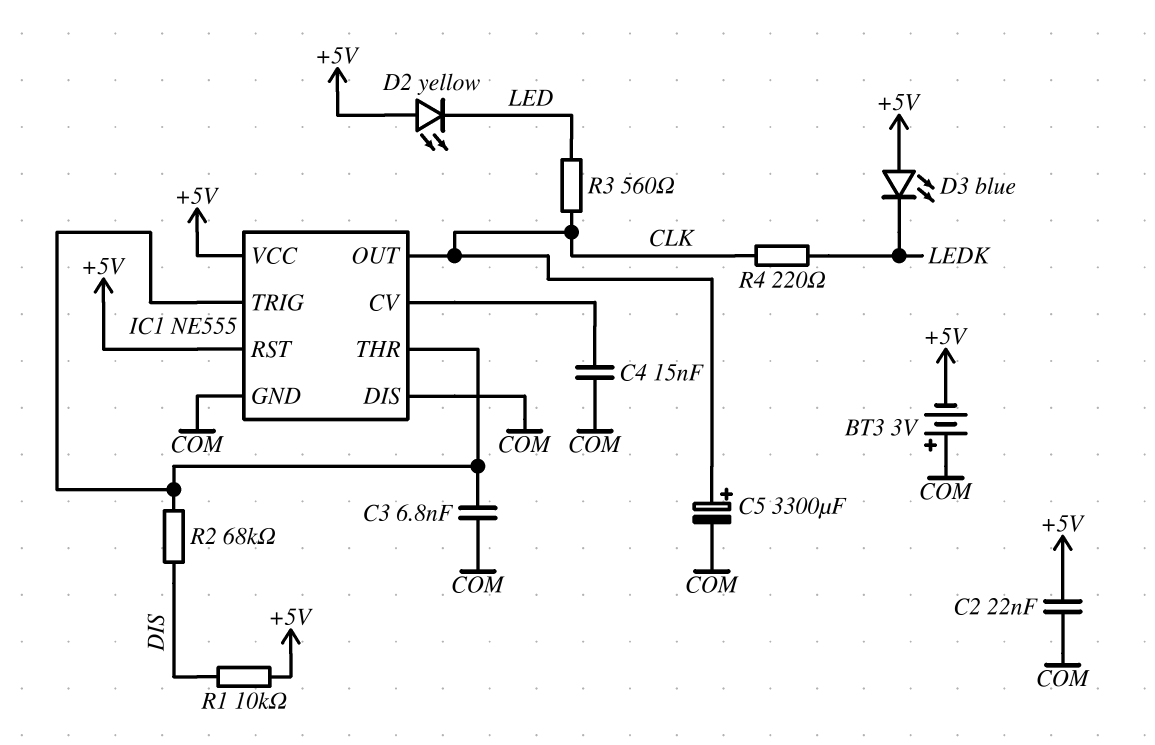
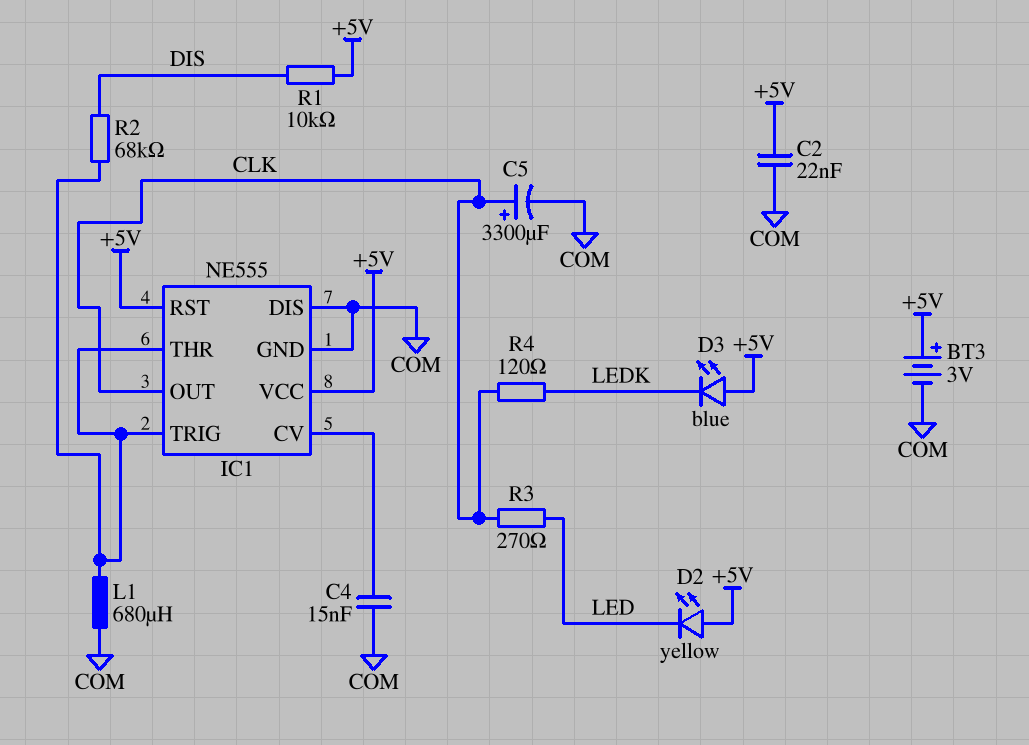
BT3: 3V (plus COM, minus +5V) -> 3V (plus +5V, minus COM)
C3: 6.8nF (COM, IC1/THR) -> none
L1: none -> 680uH (COM, IC1/THR)
R3: 560 (CLK, LED) -> 270 (CLK, LED)
R4: 220 (CLK, LEDK) -> 120 (CLK, LEDK)

